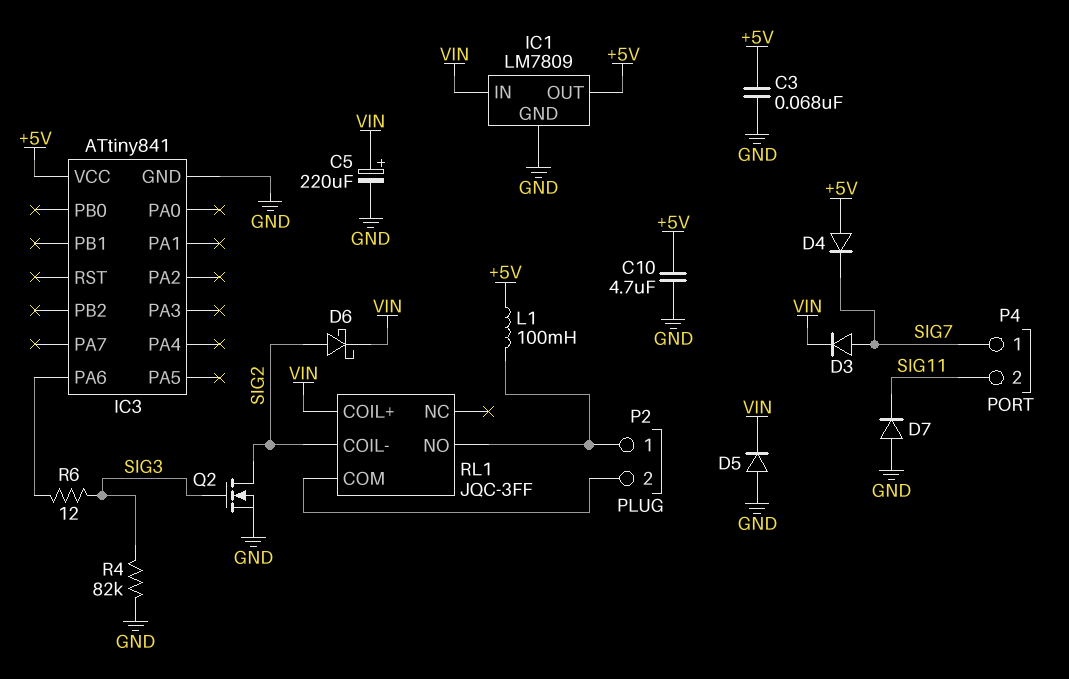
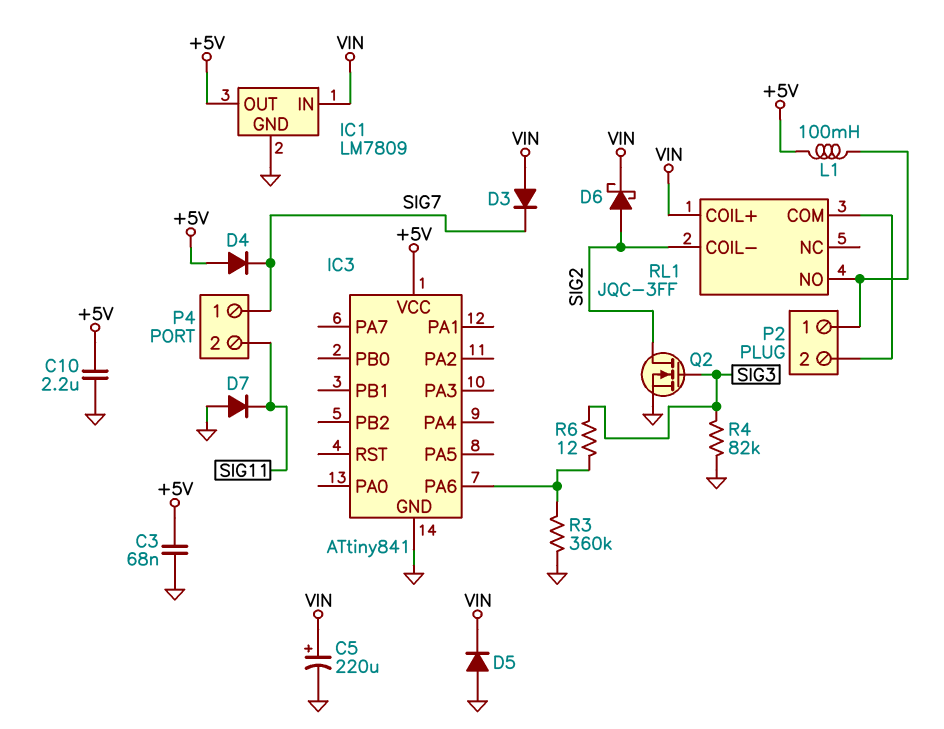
C10: 4.7uF (+5V, GND) -> 2.2uF (+5V, GND)
D3: diode (A SIG7, K VIN) -> diode (A VIN, K SIG7)
R3: none -> 360k (GND, IC3/PA6)

